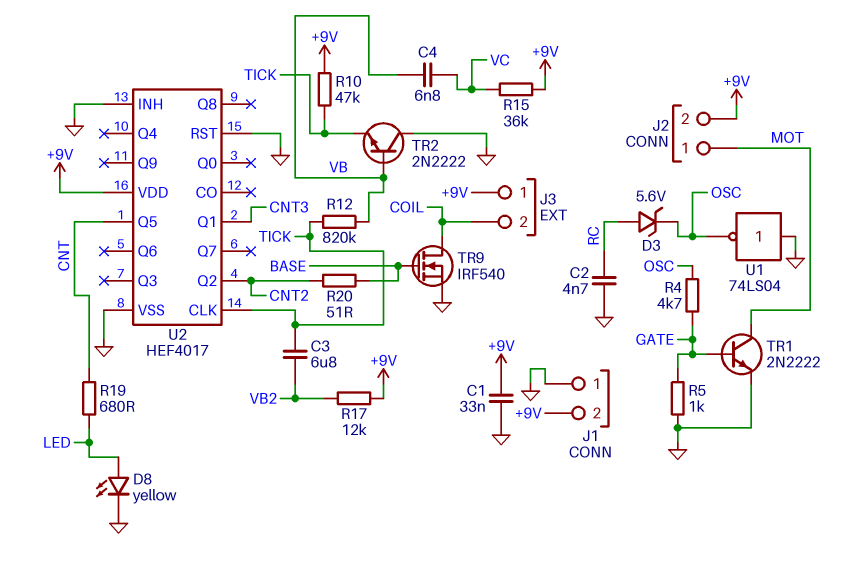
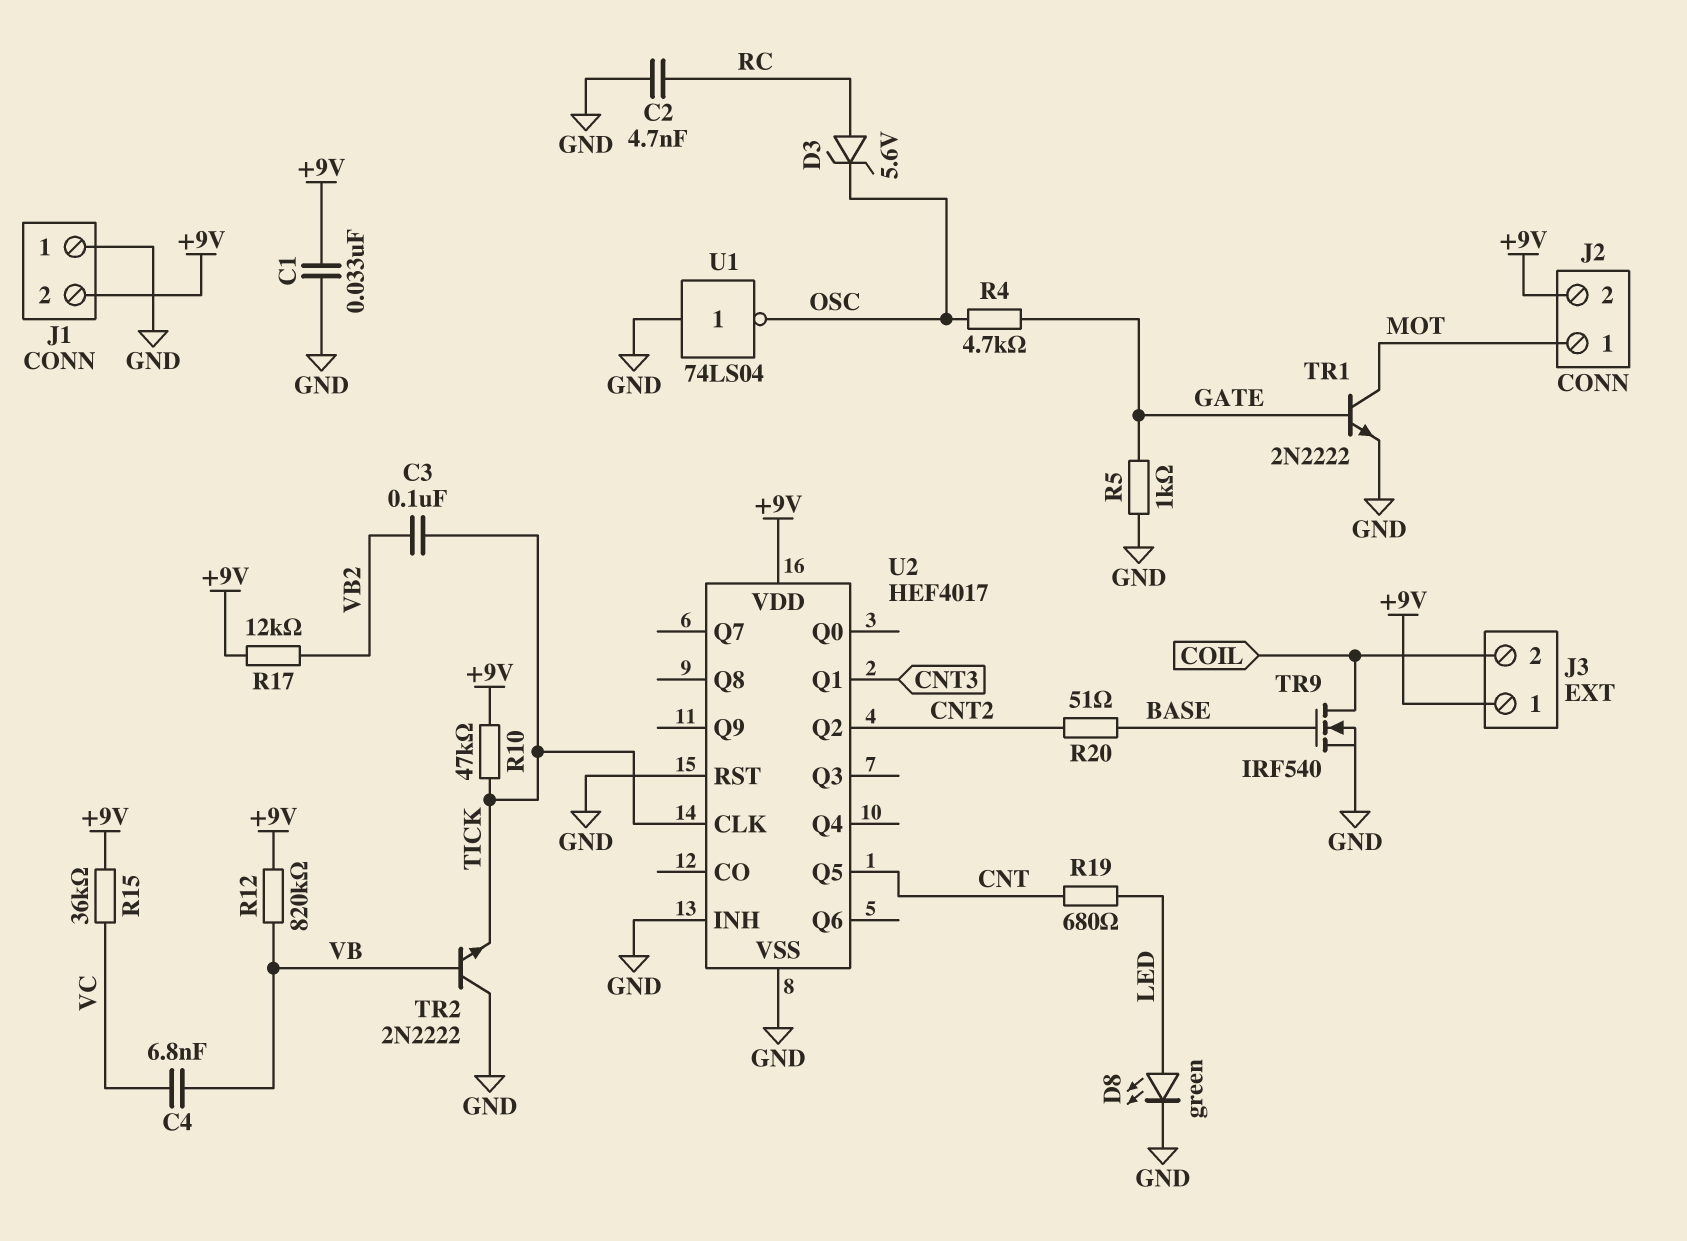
C3: 6.8uF (TICK, VB2) -> 100nF (TICK, VB2)
D8: LED yellow (A LED, K GND) -> LED green (A LED, K GND)
R12: 820k (TICK, VB) -> 820k (+9V, VB)

